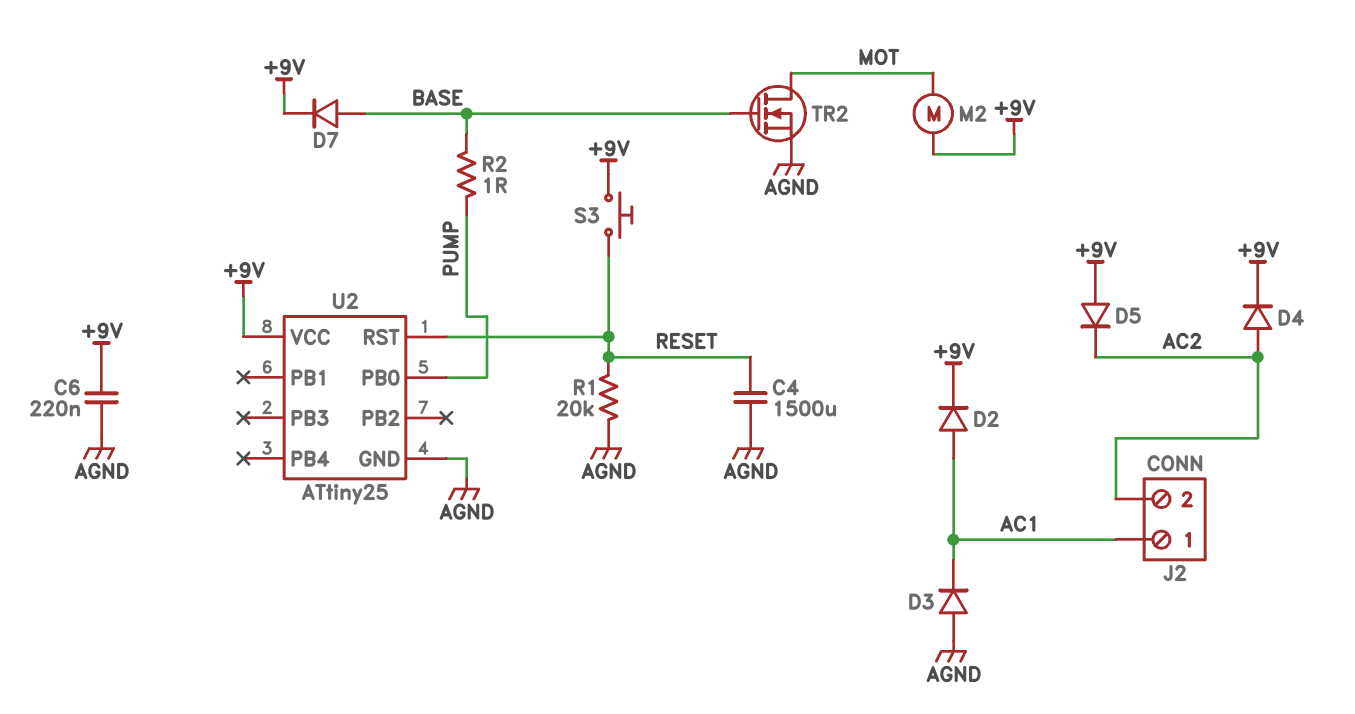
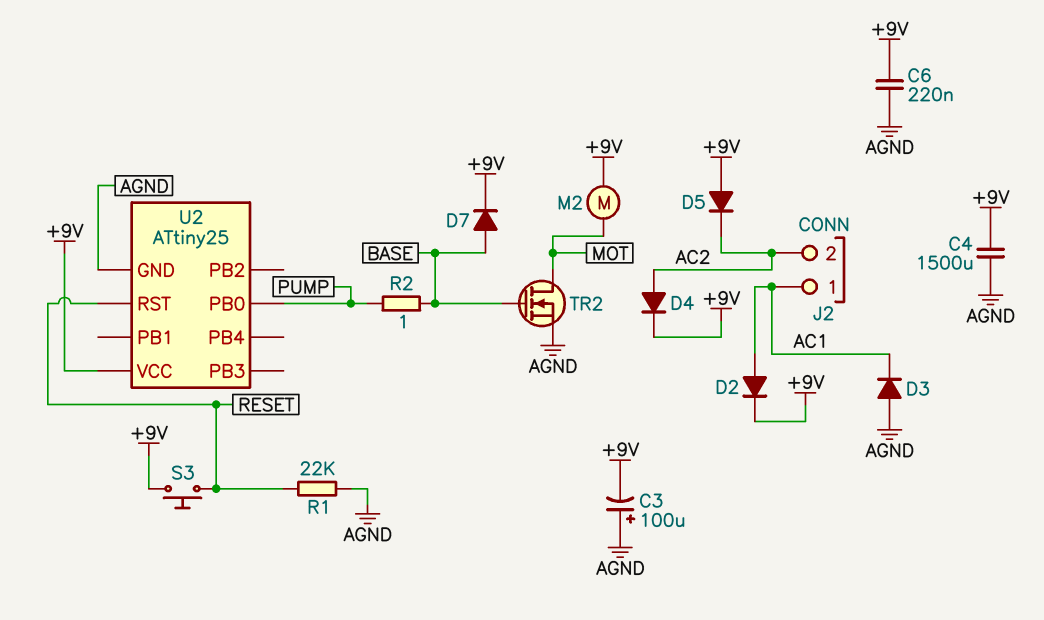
C3: none -> 100uF (plus AGND, minus +9V)
C4: 1500uF (AGND, RESET) -> 1500uF (+9V, AGND)
R1: 20k (AGND, RESET) -> 22k (AGND, RESET)

